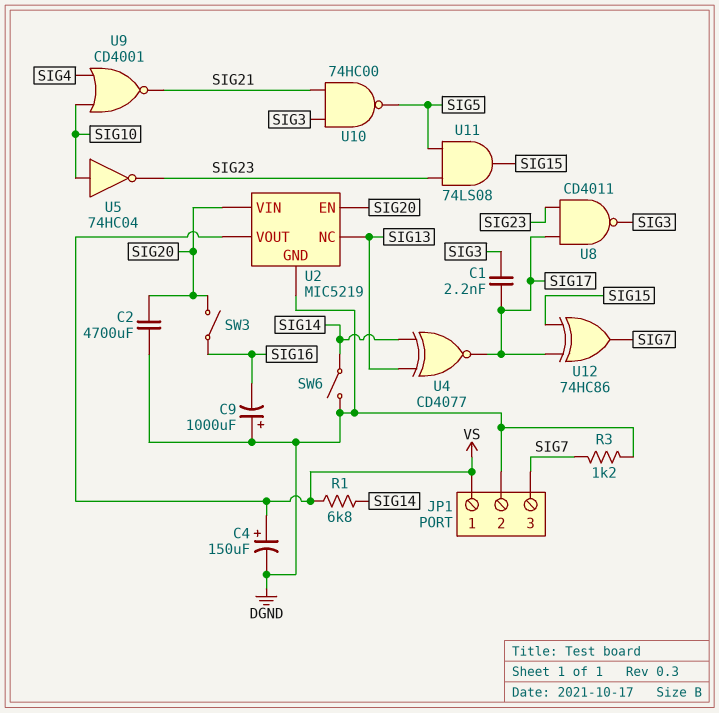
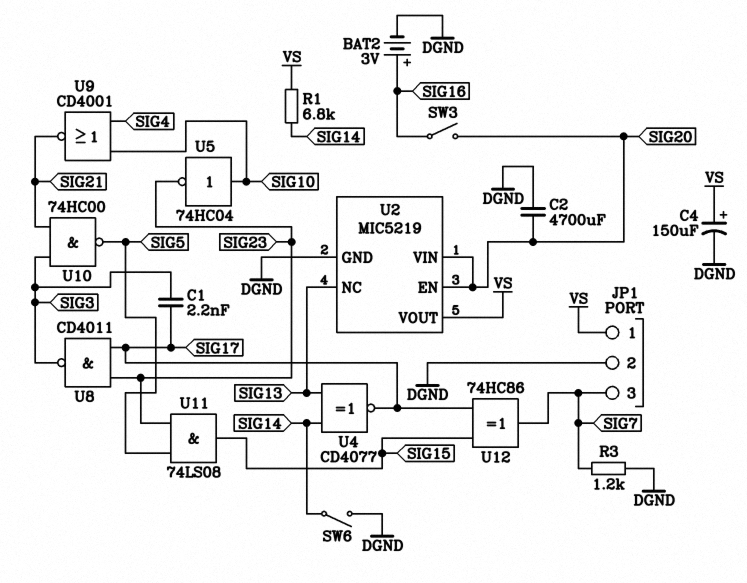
BAT2: none -> 3V (plus SIG16, minus DGND)
C9: 1000uF (plus DGND, minus SIG16) -> none

